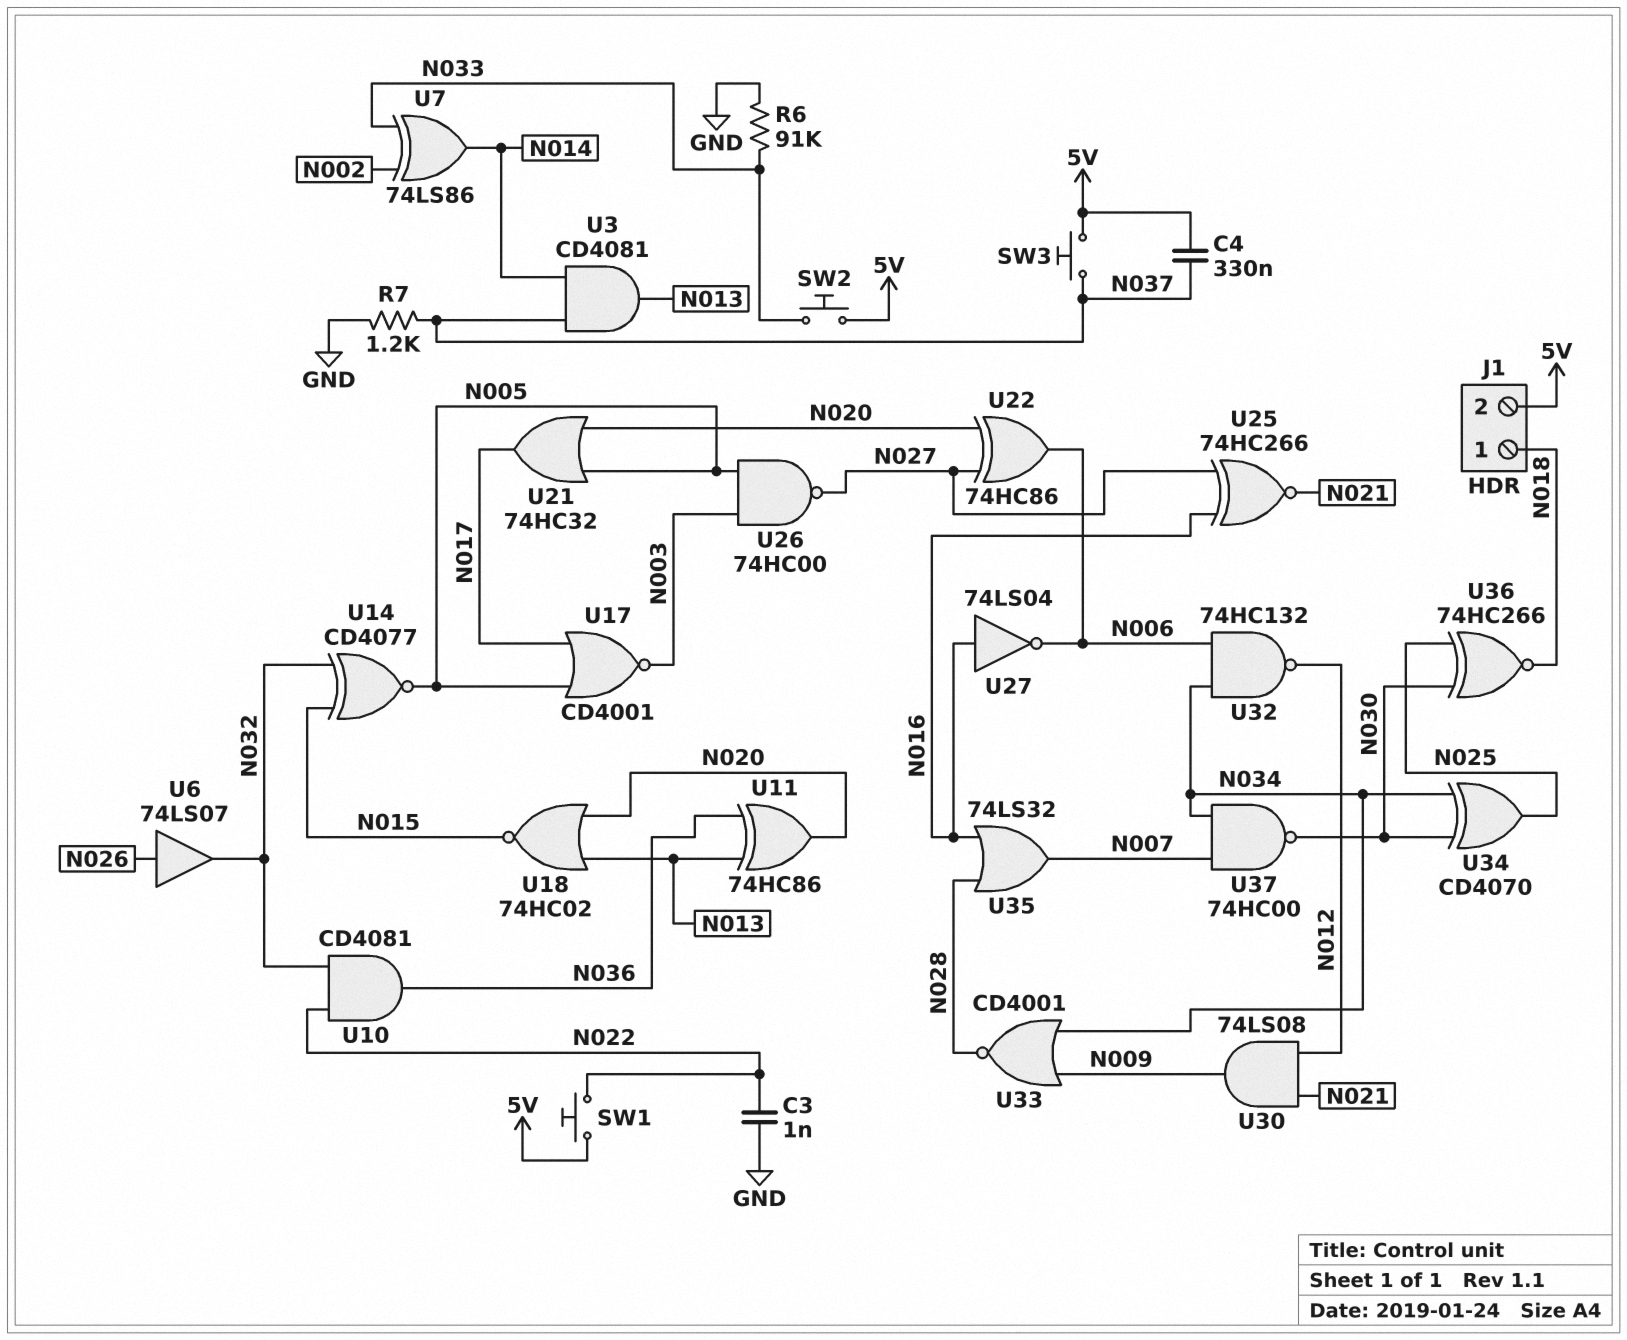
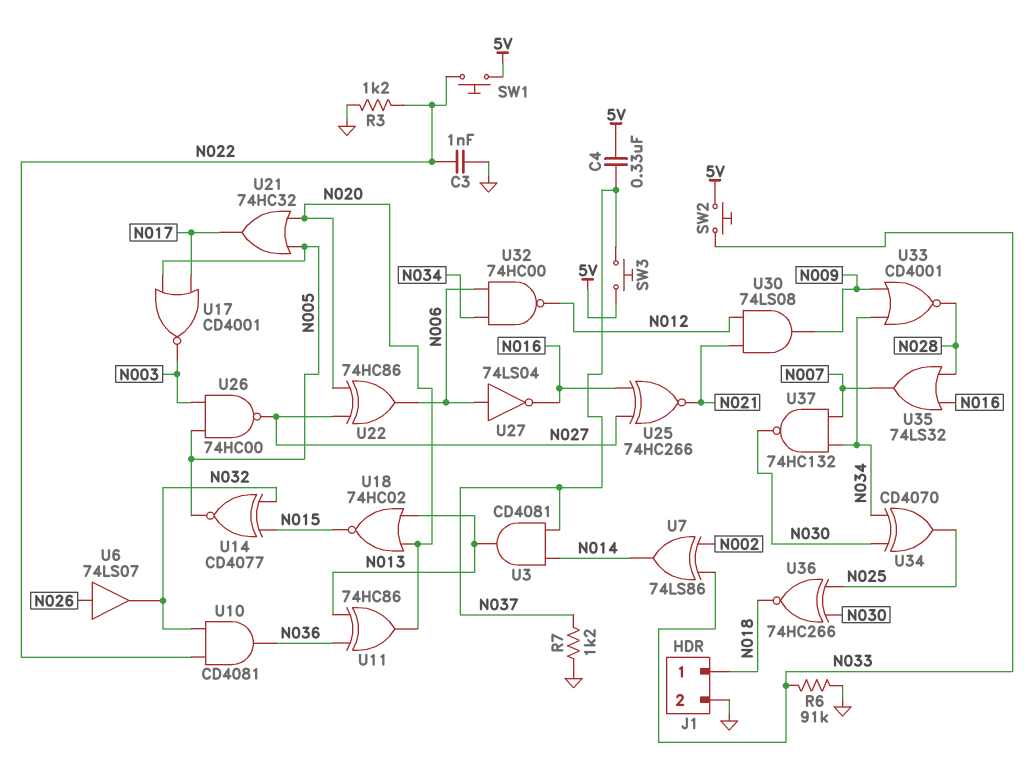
J1 pin 2: 5V -> GND
R3: none -> 1.2k (GND, N022)
U27: NOT 74LS04 (in N016, out N006) -> NOT 74LS04 (in N006, out N016)
U32: NAND 74HC132 (in N006, in N034, out N012) -> NAND 74HC00 (in N006, in N034, out N012)
U37: NAND 74HC00 (in N007, in N034, out N030) -> NAND 74HC132 (in N007, in N034, out N030)

